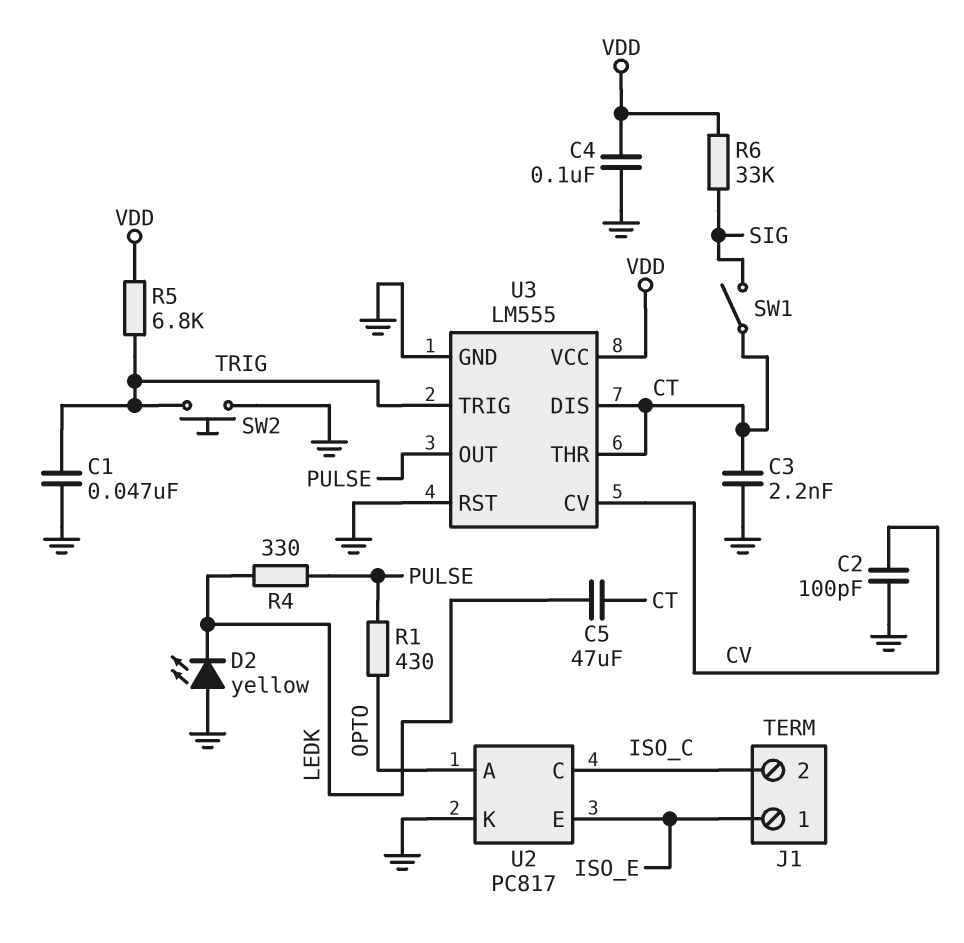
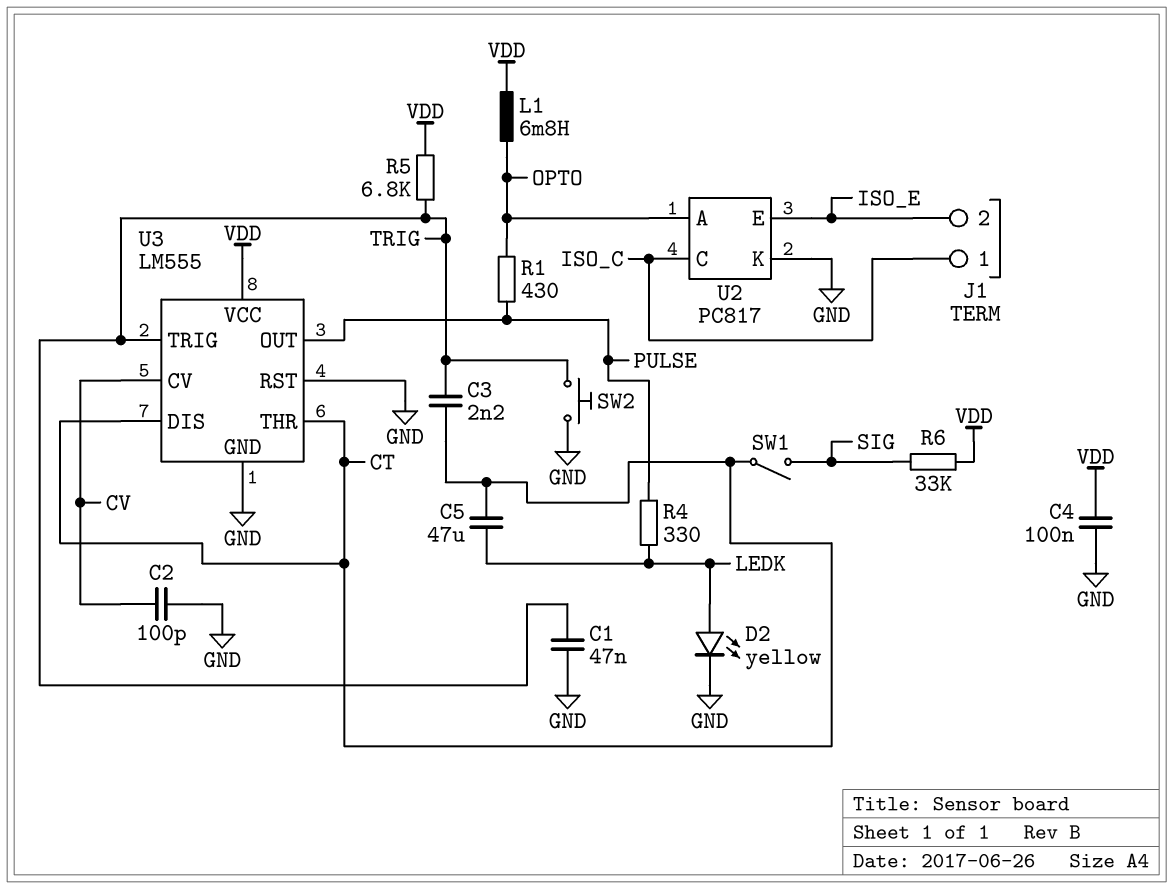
C3: 2.2nF (CT, GND) -> 2.2nF (CT, TRIG)
D2: LED yellow (A GND, K LEDK) -> LED yellow (A LEDK, K GND)
J1 pin 1: ISO_E -> ISO_C
J1 pin 2: ISO_C -> ISO_E
L1: none -> 6.8mH (OPTO, VDD)

